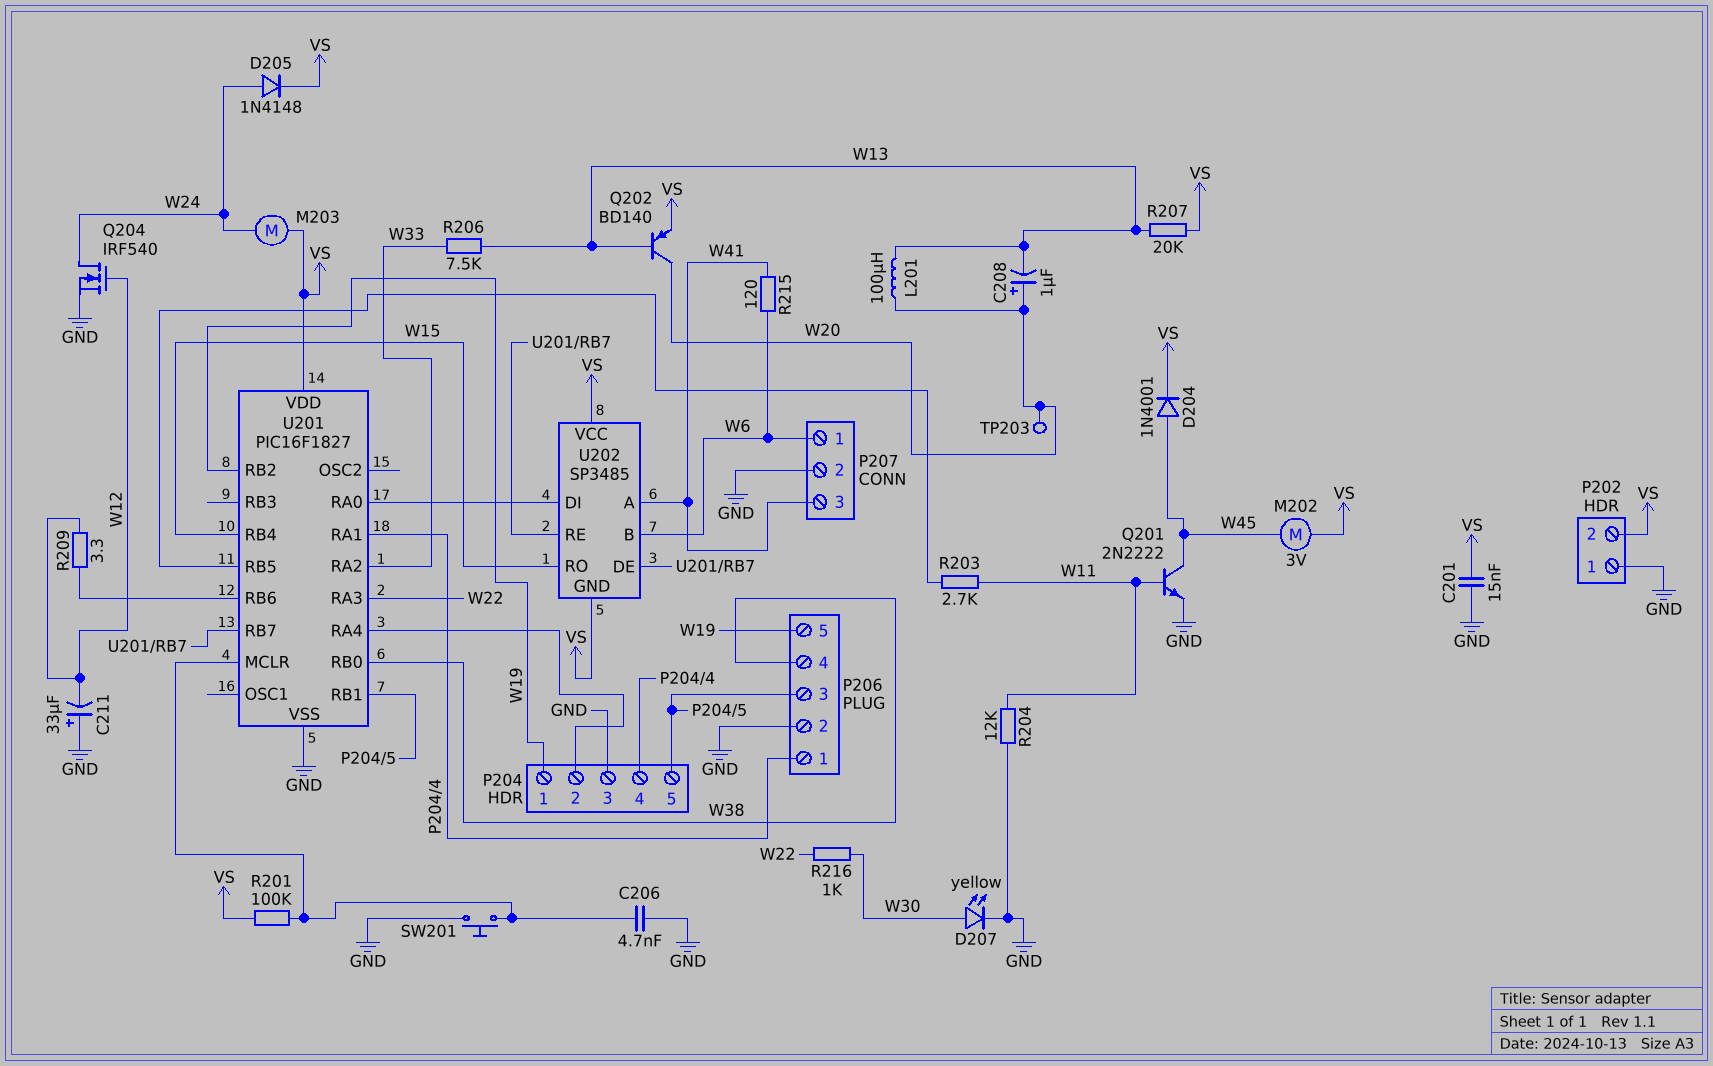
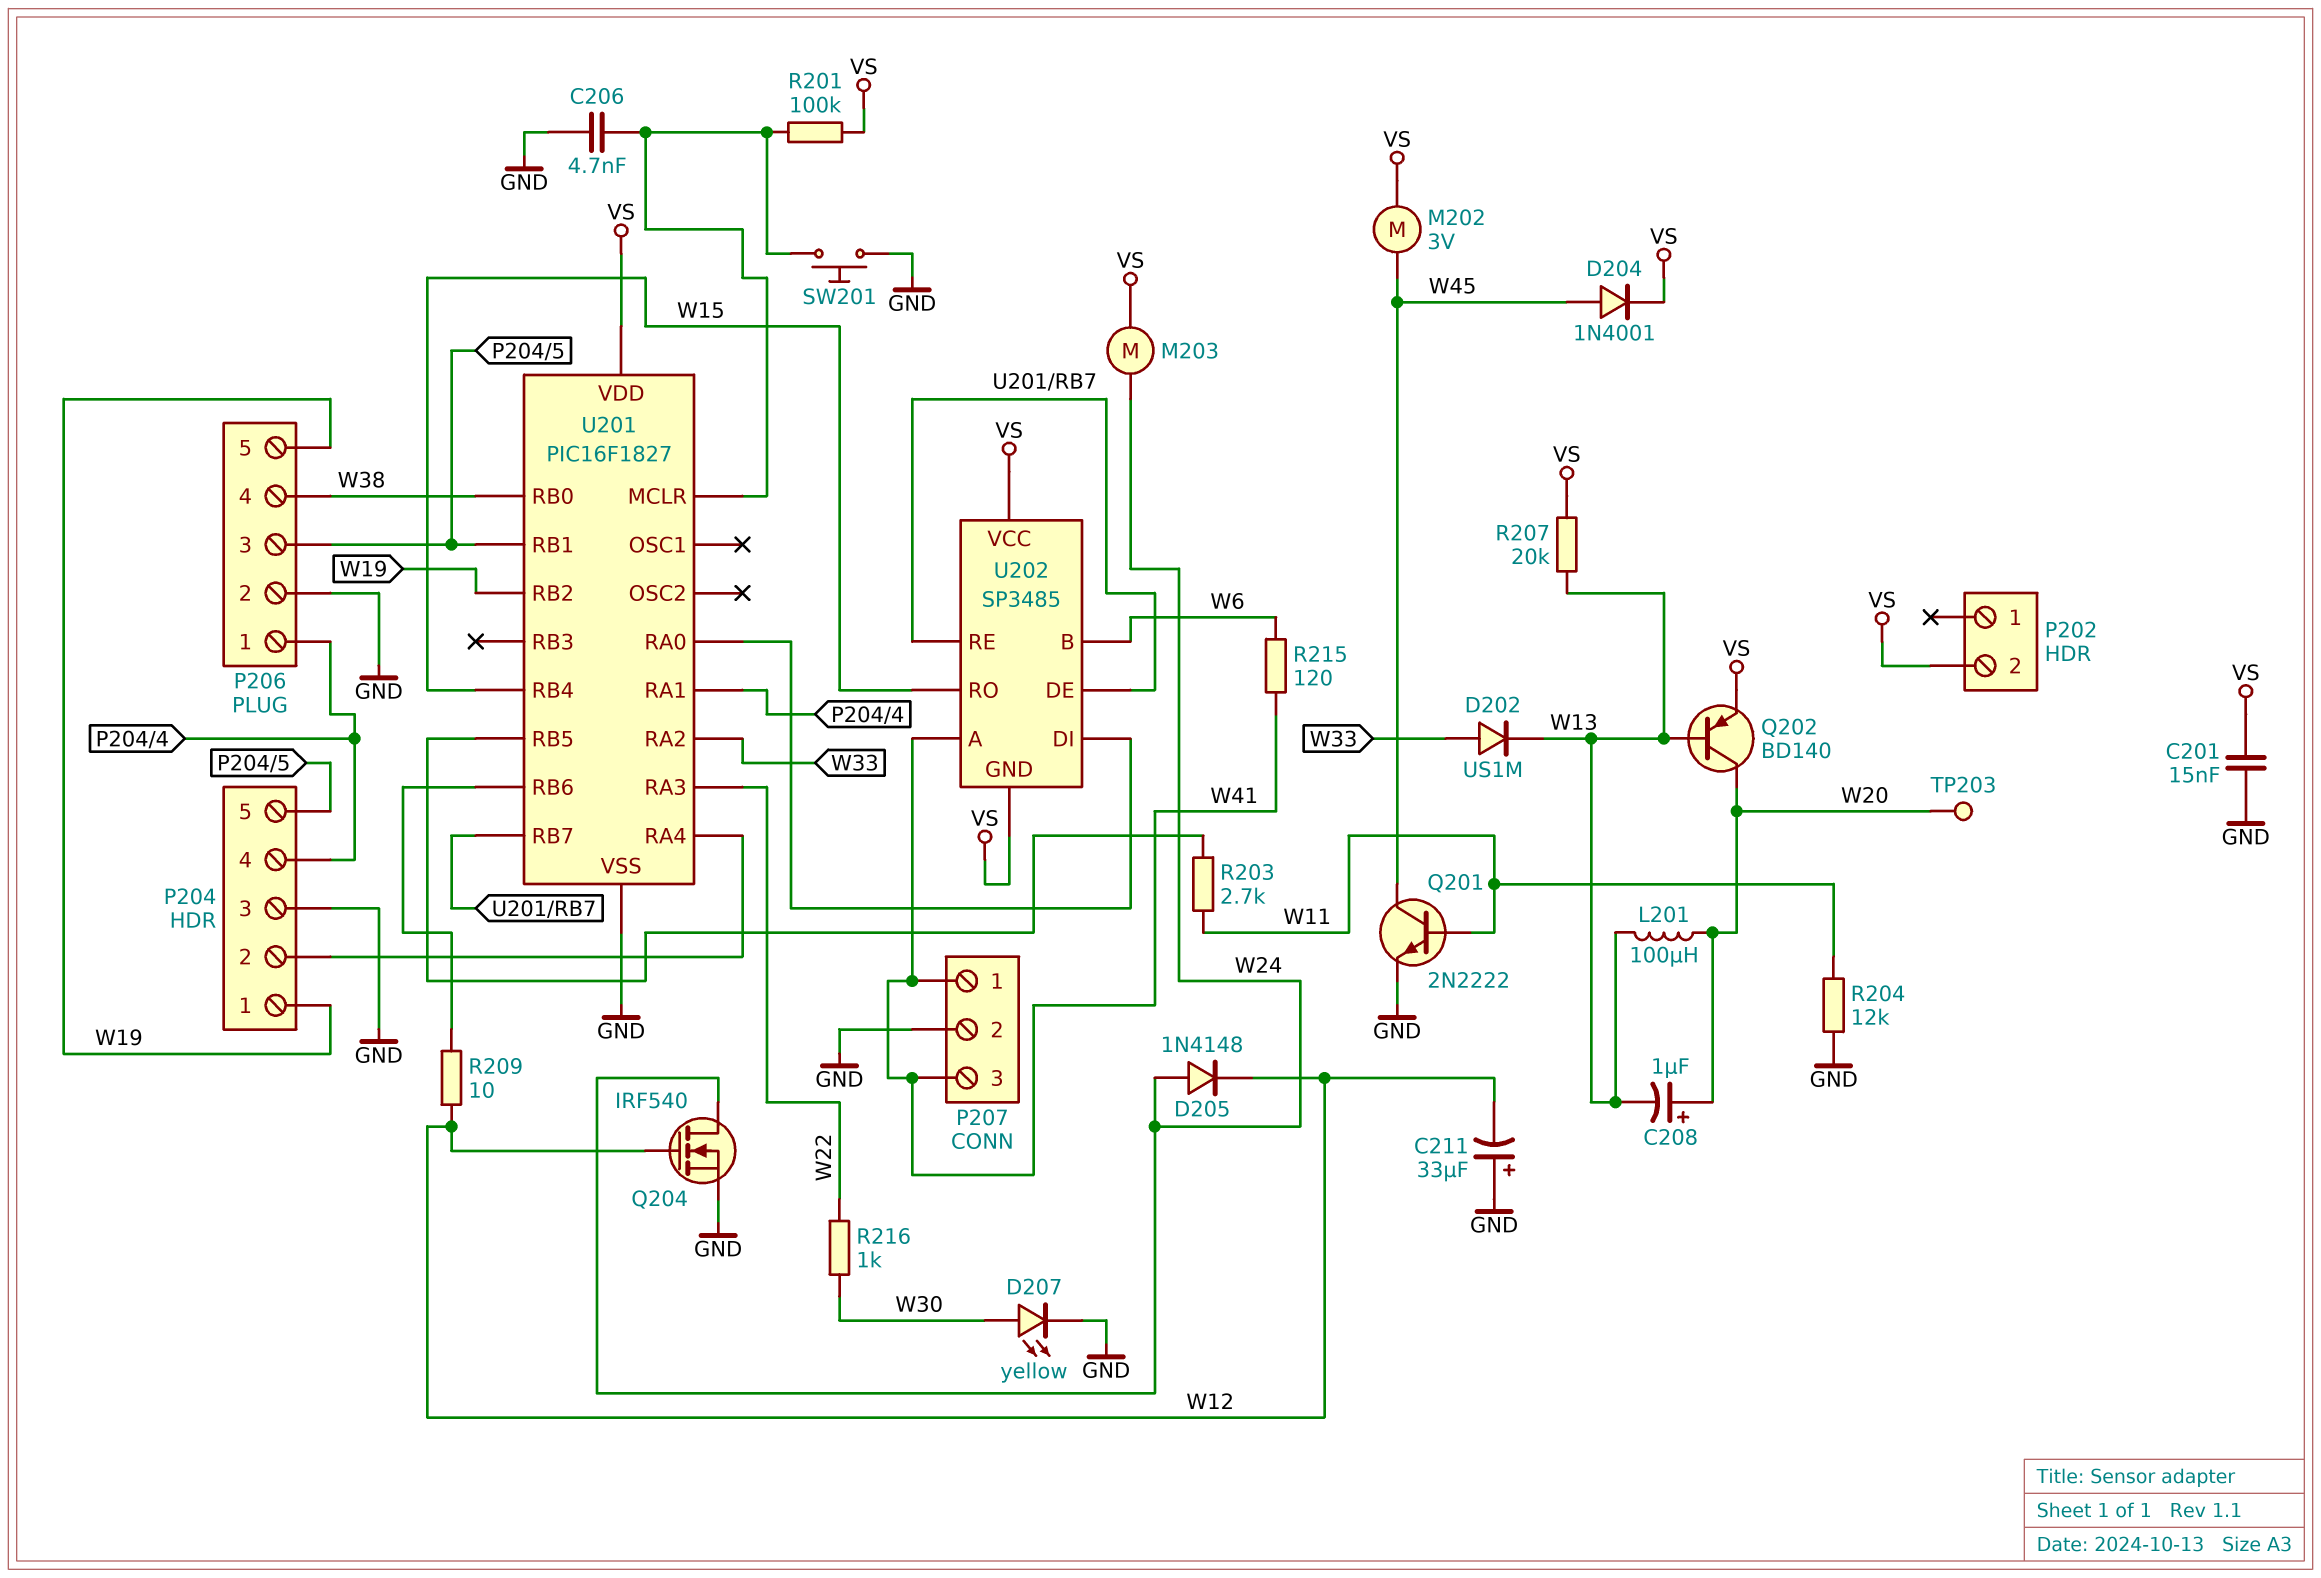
D202: none -> diode US1M (A W33, K W13)
D205: diode 1N4148 (A W24, K VS) -> diode 1N4148 (A W24, K W12)
P202 pin 1: GND -> none
P207 pin 1: W6 -> W41
R206: 7.5k (W13, W33) -> none
R209: 3.3 (U201/RB6, W12) -> 10 (U201/RB6, W12)

